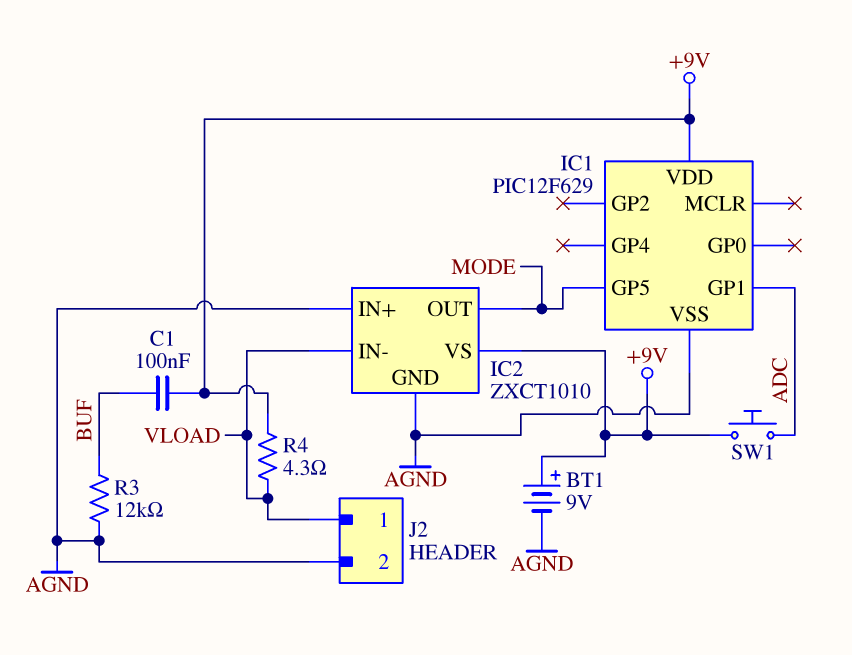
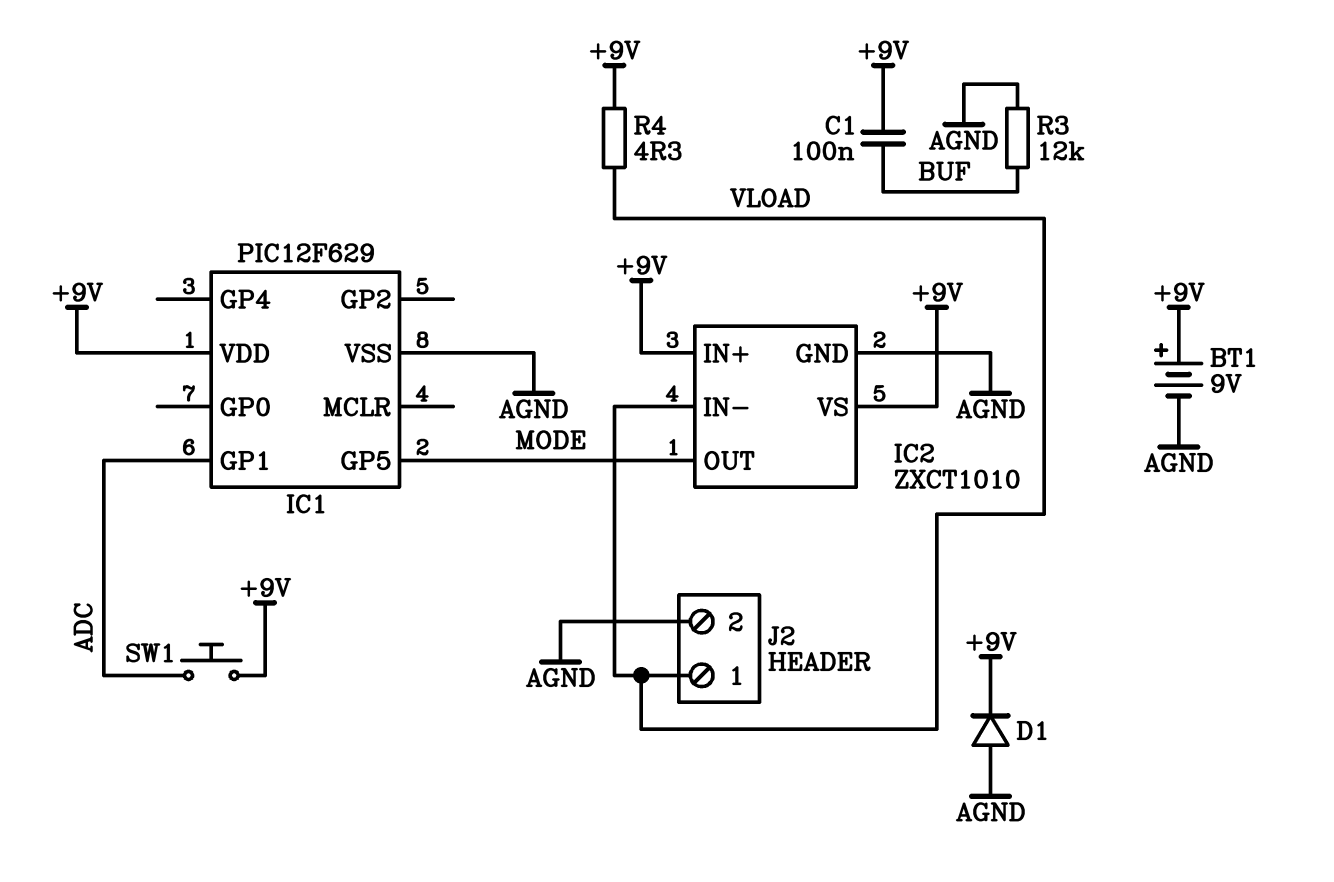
D1: none -> diode (A AGND, K +9V)
IC2 pin IN+: AGND -> +9V

